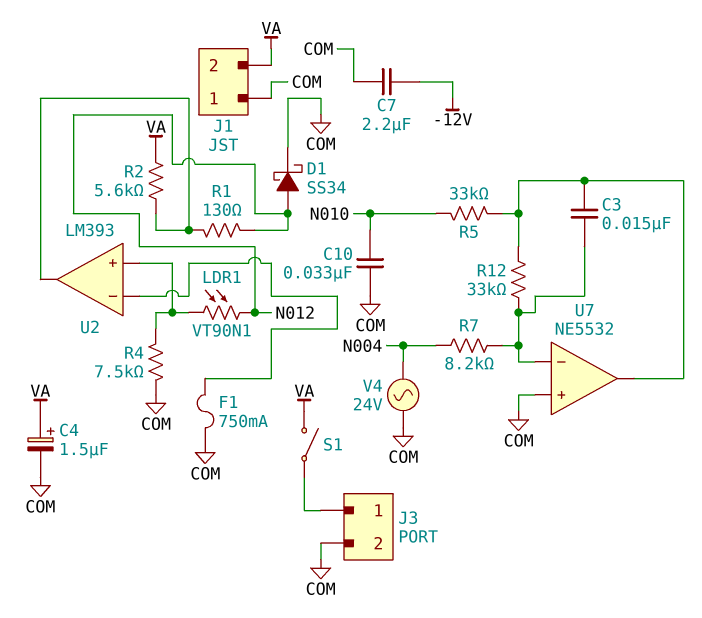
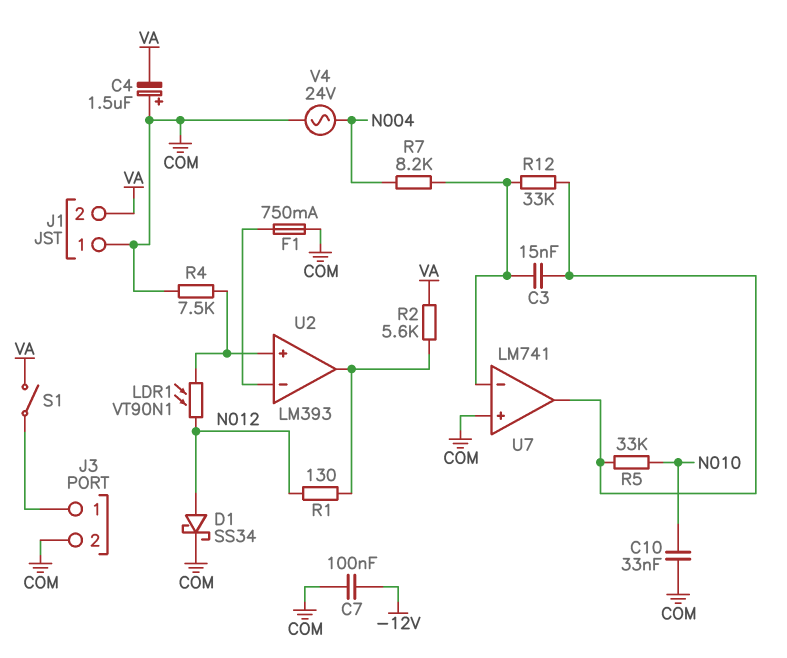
C4: 1.5uF (plus VA, minus COM) -> 1.5uF (plus COM, minus VA)
C7: 2.2uF (-12V, COM) -> 100nF (-12V, COM)
U7: NE5532 -> LM741

